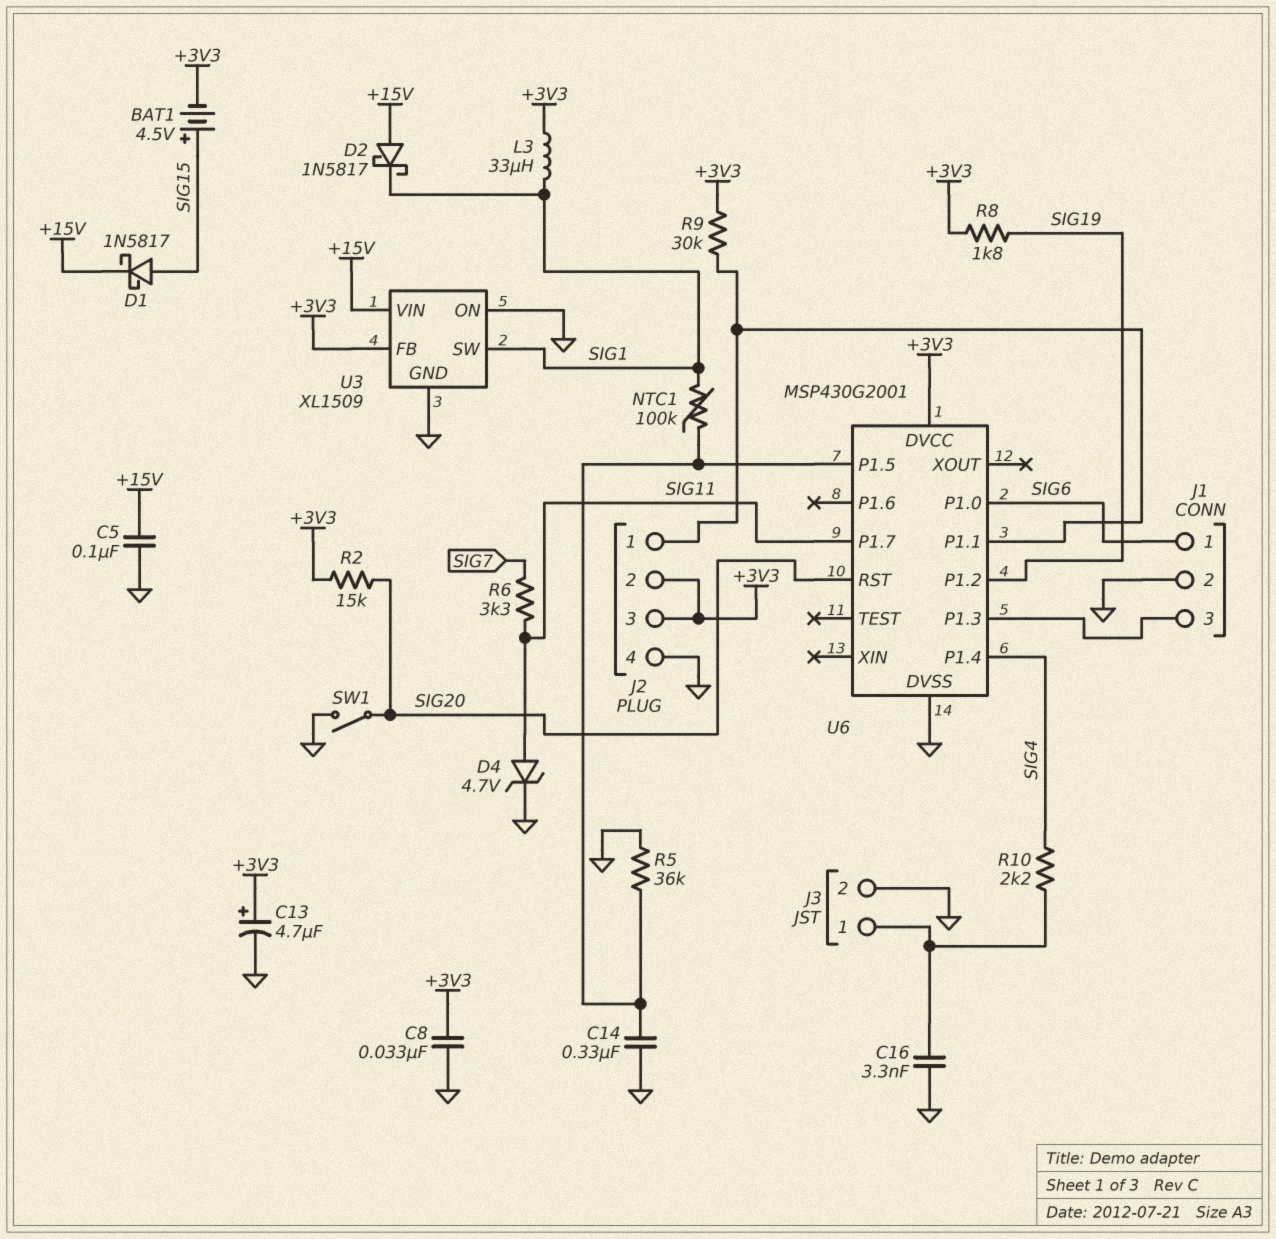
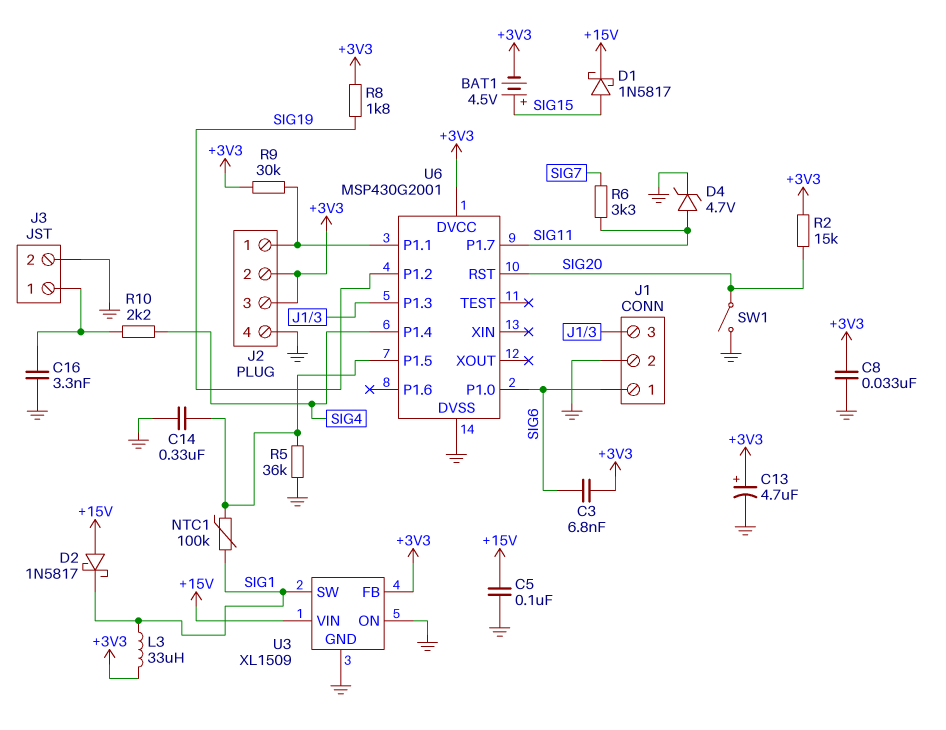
C3: none -> 6.8nF (+3V3, SIG6)

